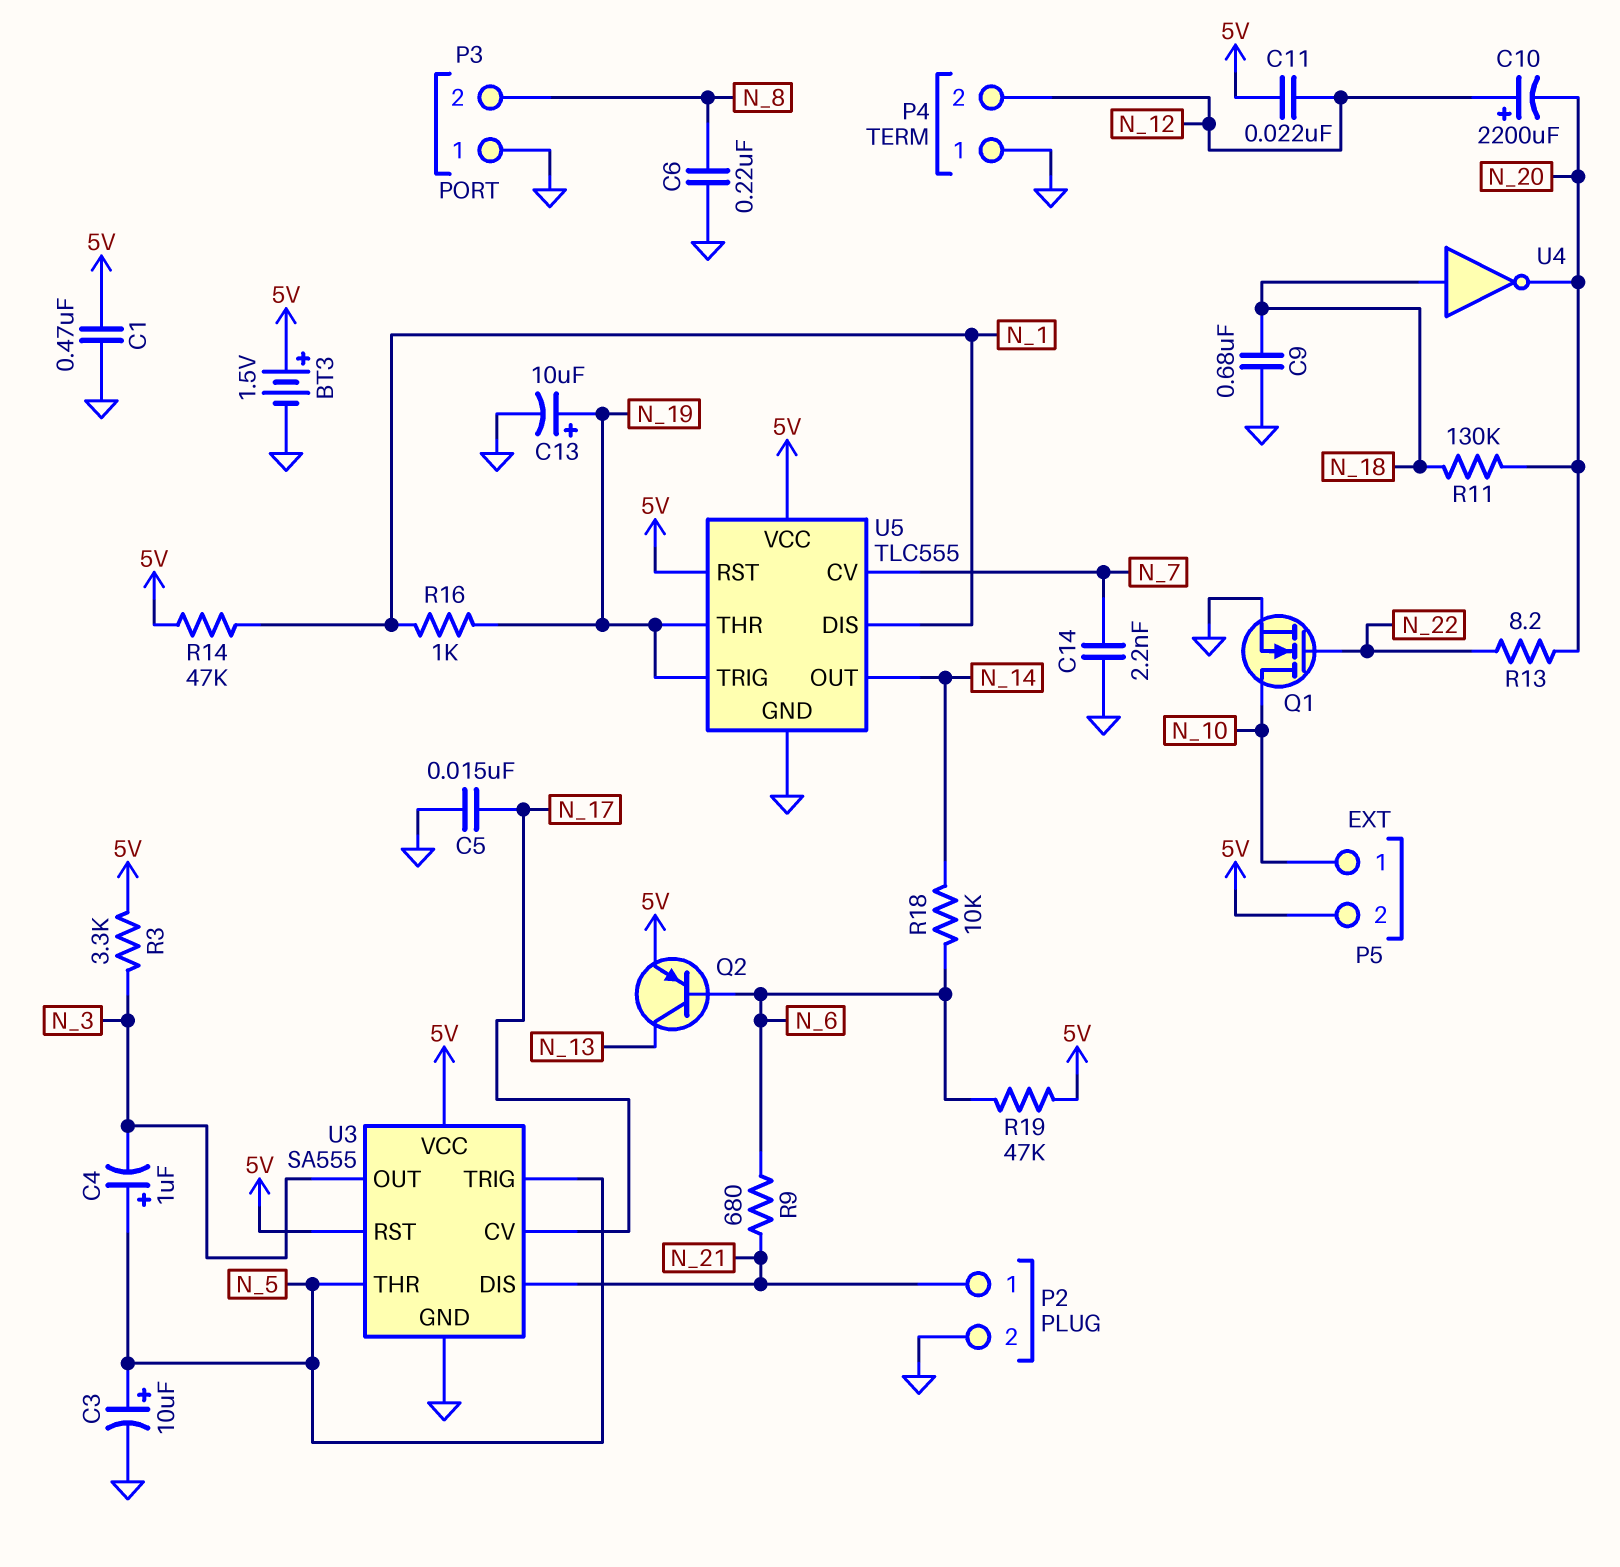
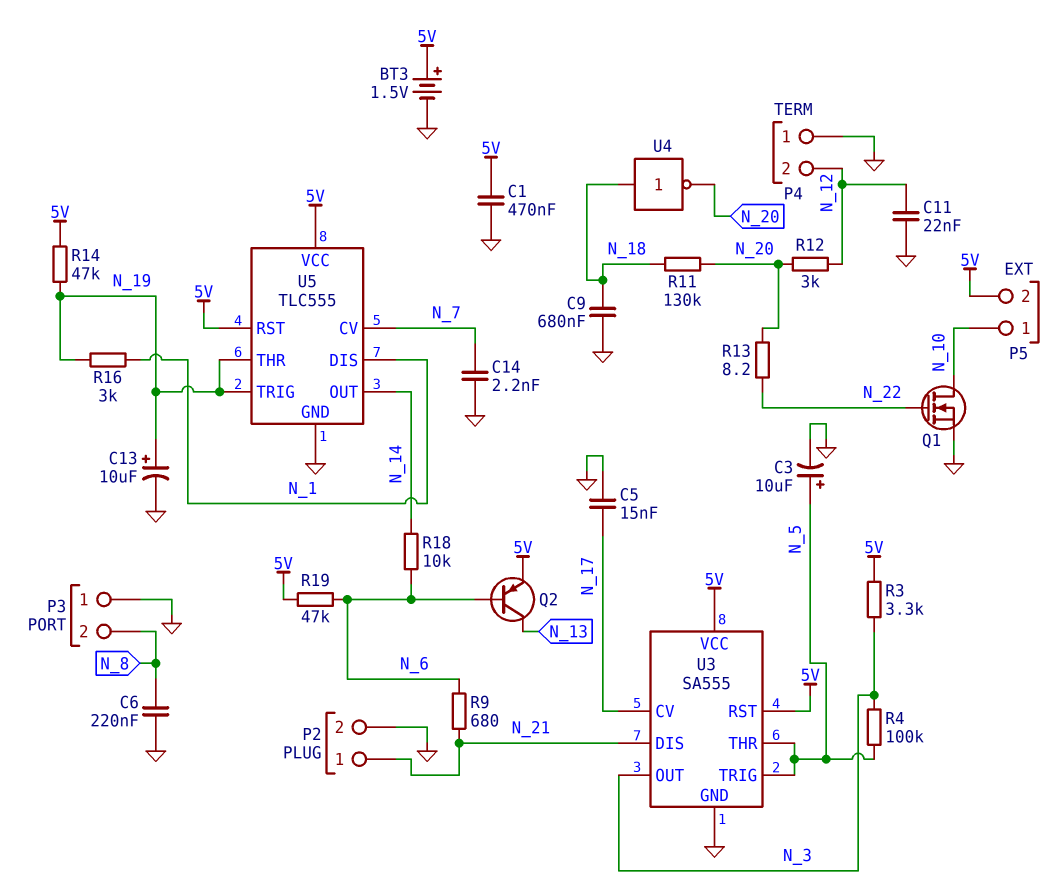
C4: 1uF (plus N_5, minus N_3) -> none
C10: 2200uF (plus N_12, minus N_20) -> none
C11: 22nF (5V, N_12) -> 22nF (GND, N_12)
R4: none -> 100k (N_3, N_5)
R12: none -> 3k (N_12, N_20)
R14: 47k (5V, N_1) -> 47k (5V, N_19)
R16: 1k (N_1, N_19) -> 3k (N_1, N_19)

